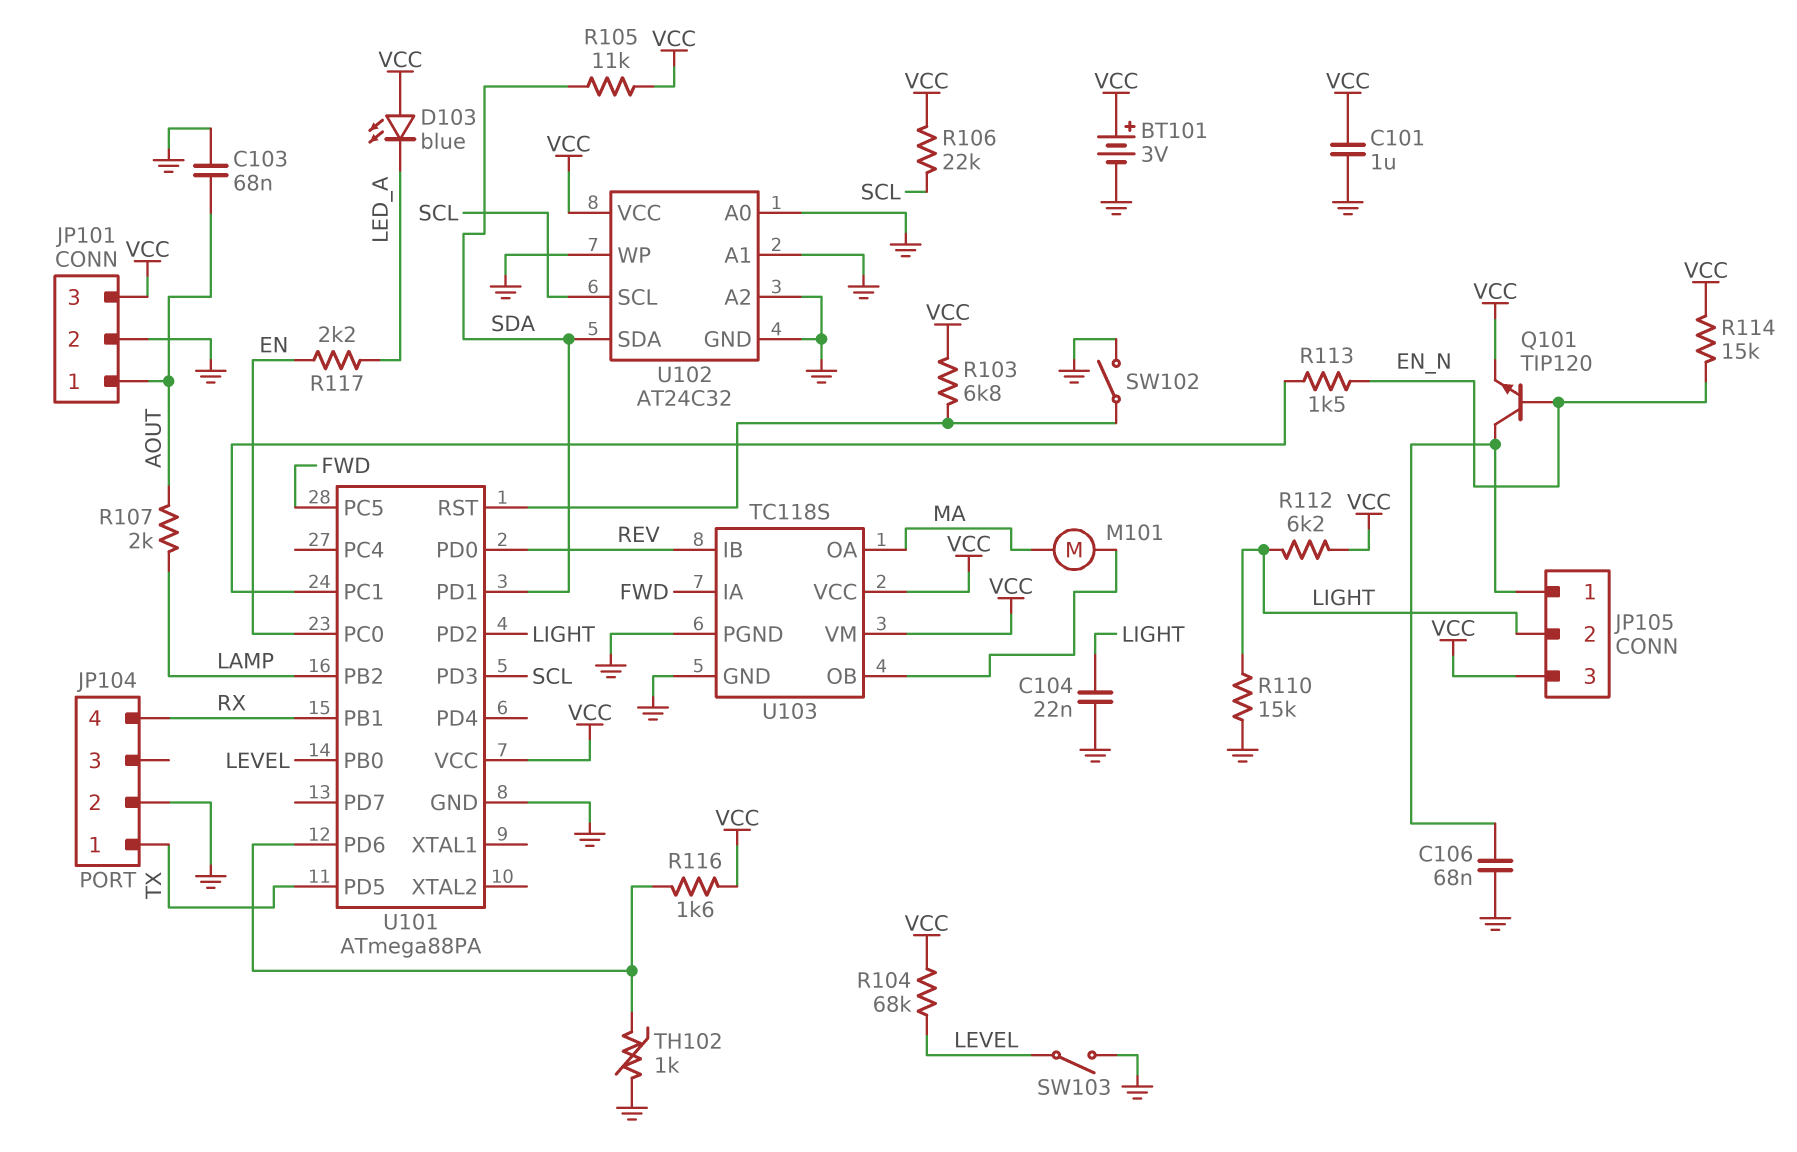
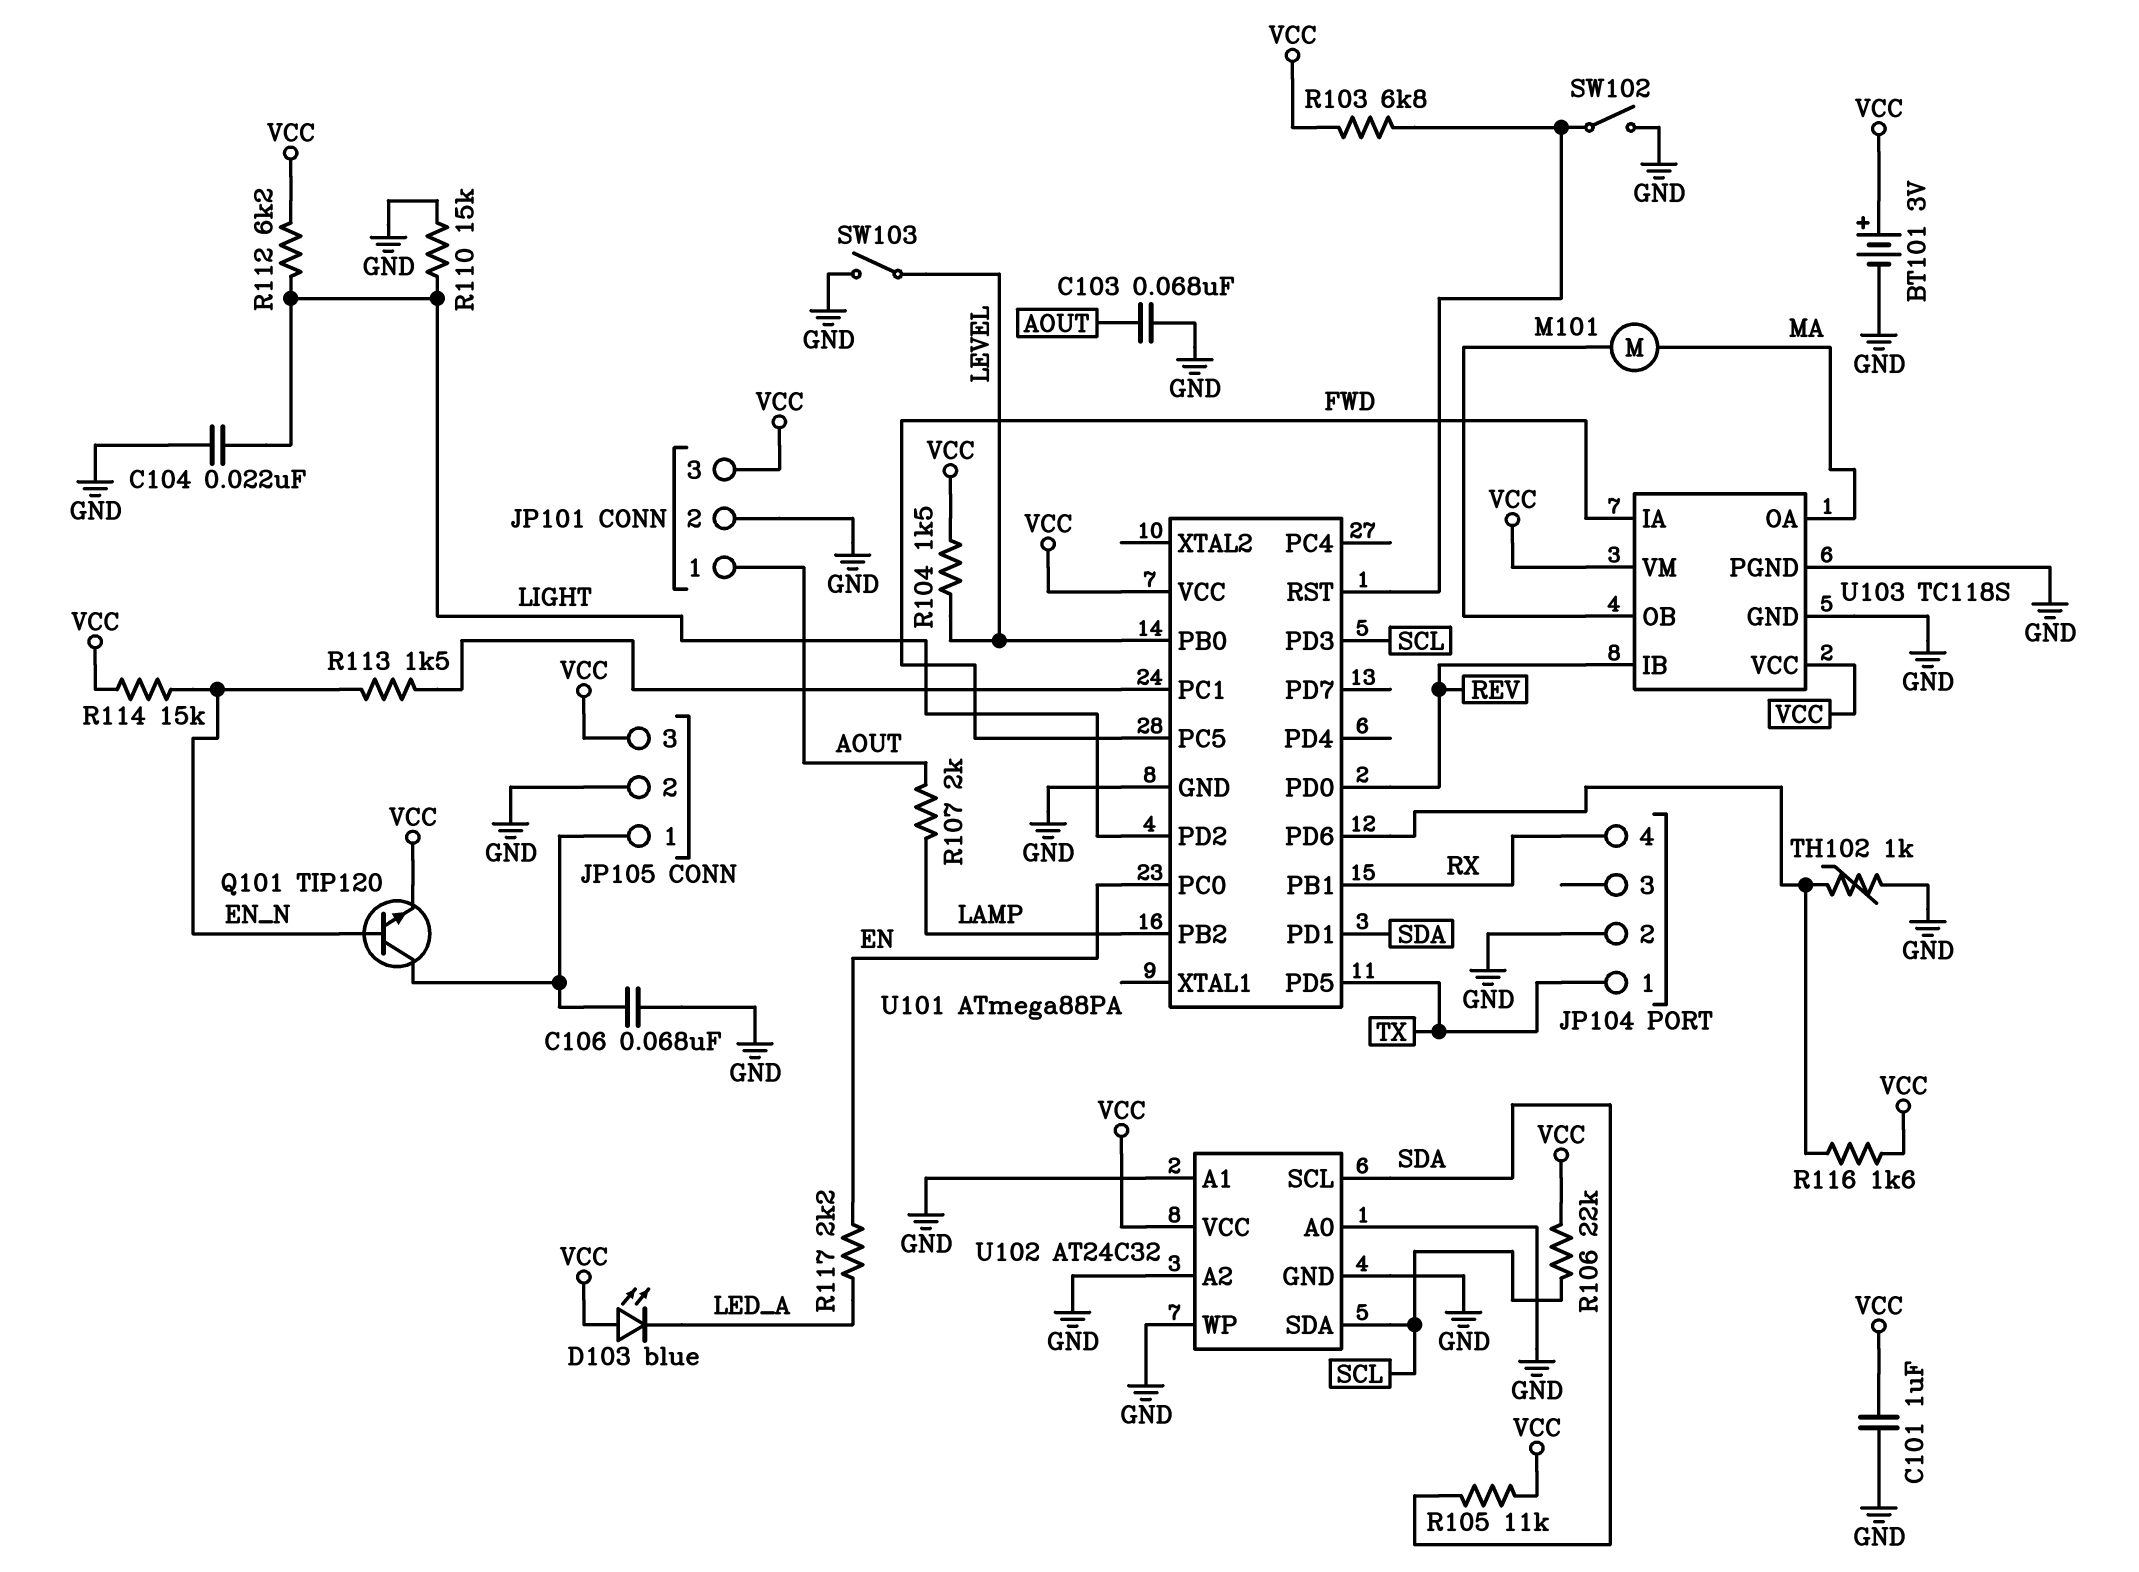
JP105 pin 2: LIGHT -> GND
R104: 68k (LEVEL, VCC) -> 1.5k (LEVEL, VCC)
U102 pin SCL: SCL -> SDA
U102 pin SDA: SDA -> SCL

